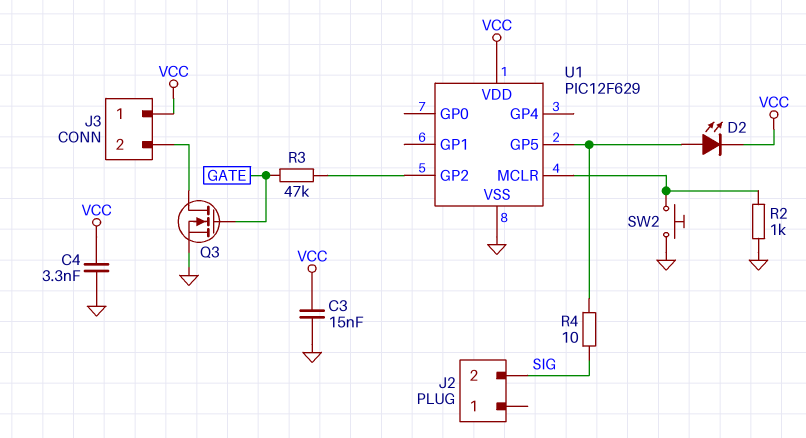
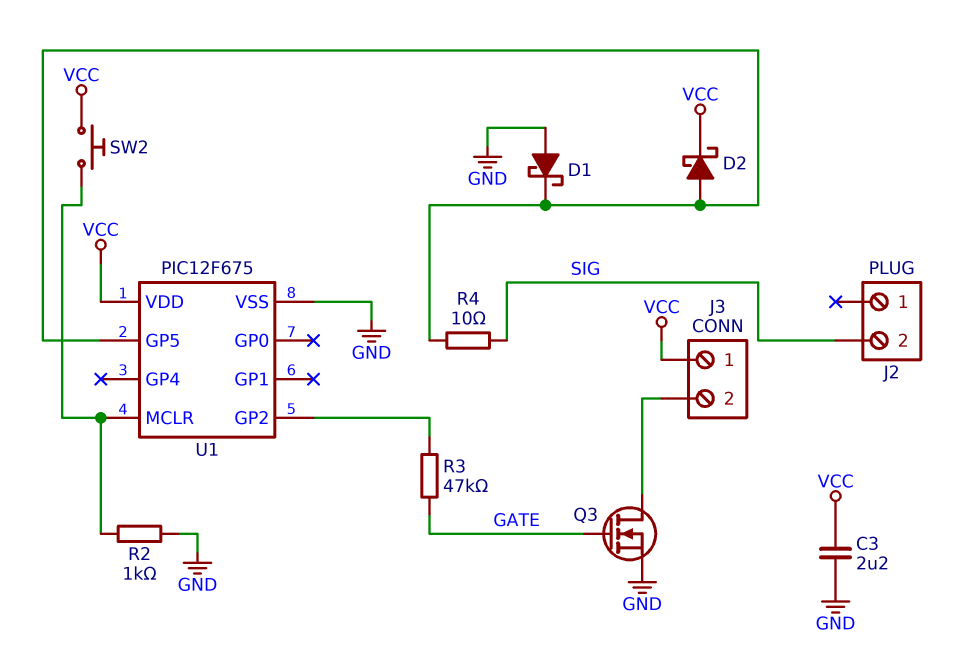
C3: 15nF (GND, VCC) -> 2.2uF (GND, VCC)
C4: 3.3nF (GND, VCC) -> none
D1: none -> schottky (A GND, K U1/GP5)
D2: LED (A U1/GP5, K VCC) -> schottky (A U1/GP5, K VCC)
SW2: button (GND, U1/MCLR) -> button (U1/MCLR, VCC)
U1: PIC12F629 -> PIC12F675

